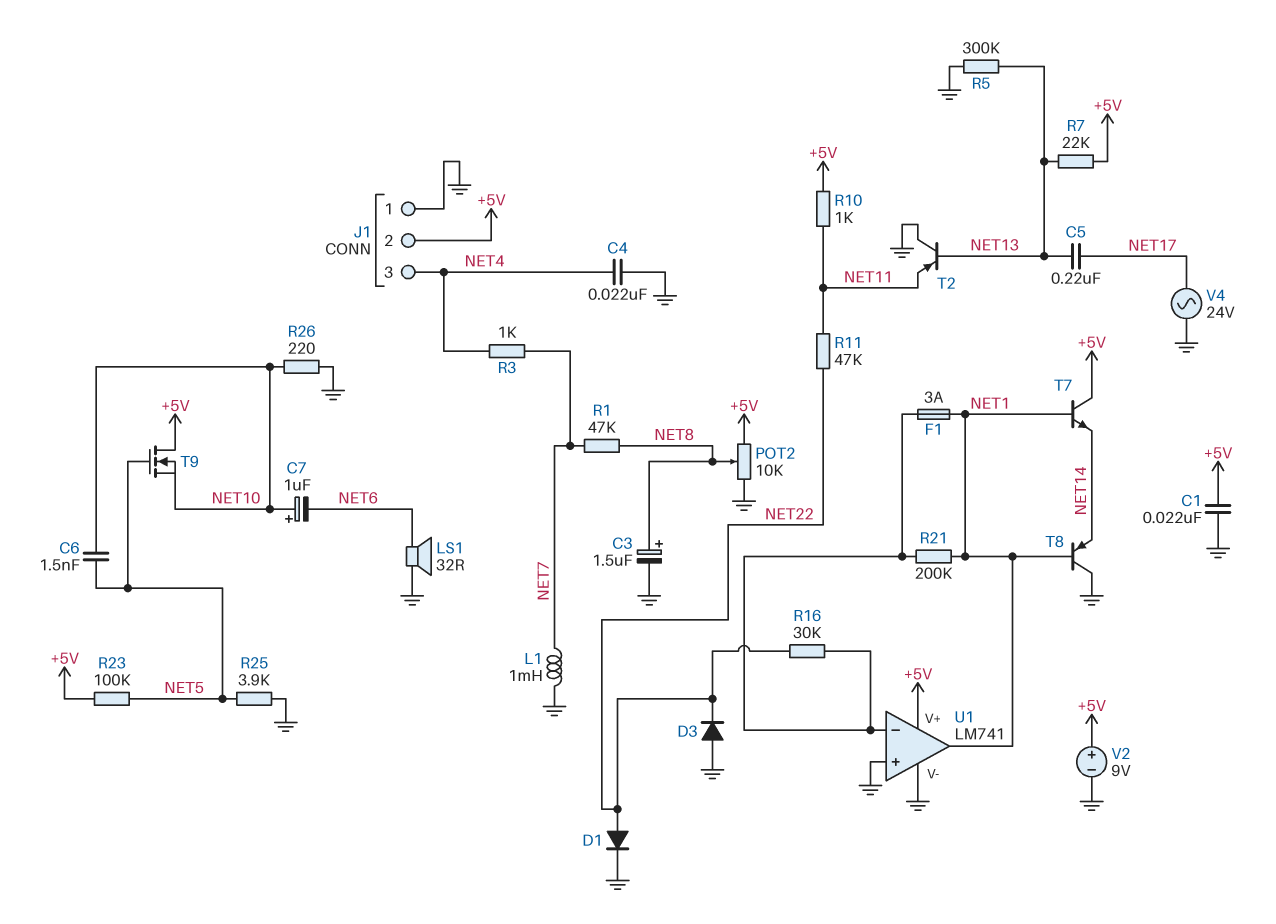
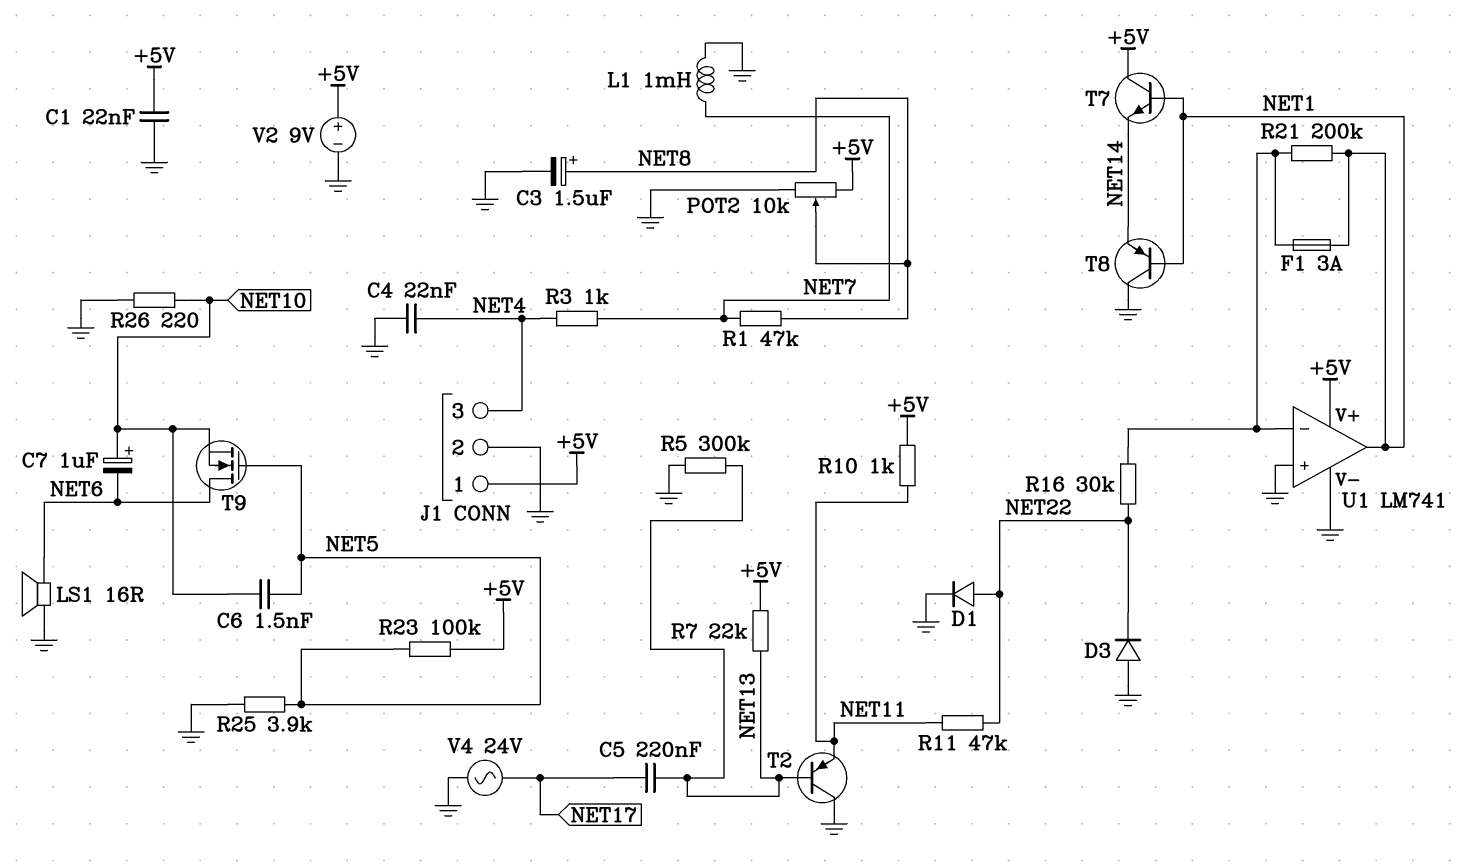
J1 pin 1: GND -> +5V
J1 pin 2: +5V -> GND
LS1: speaker 32R (GND, NET6) -> speaker 16R (GND, NET6)
T9: NMOS (G NET5, D +5V, S NET10) -> NMOS (G NET5, D NET6, S NET10)

